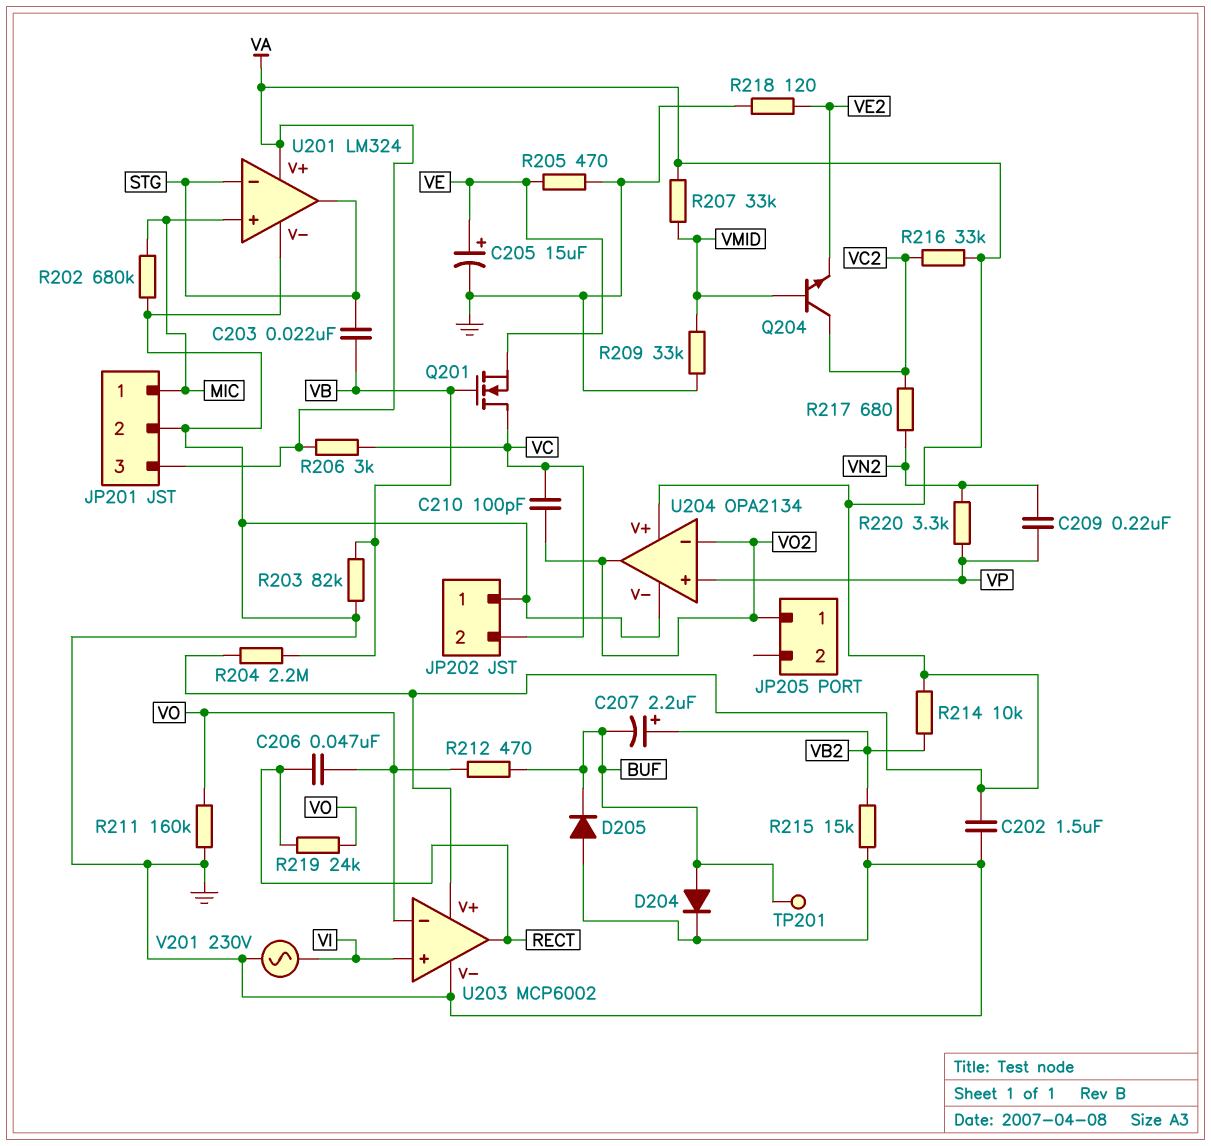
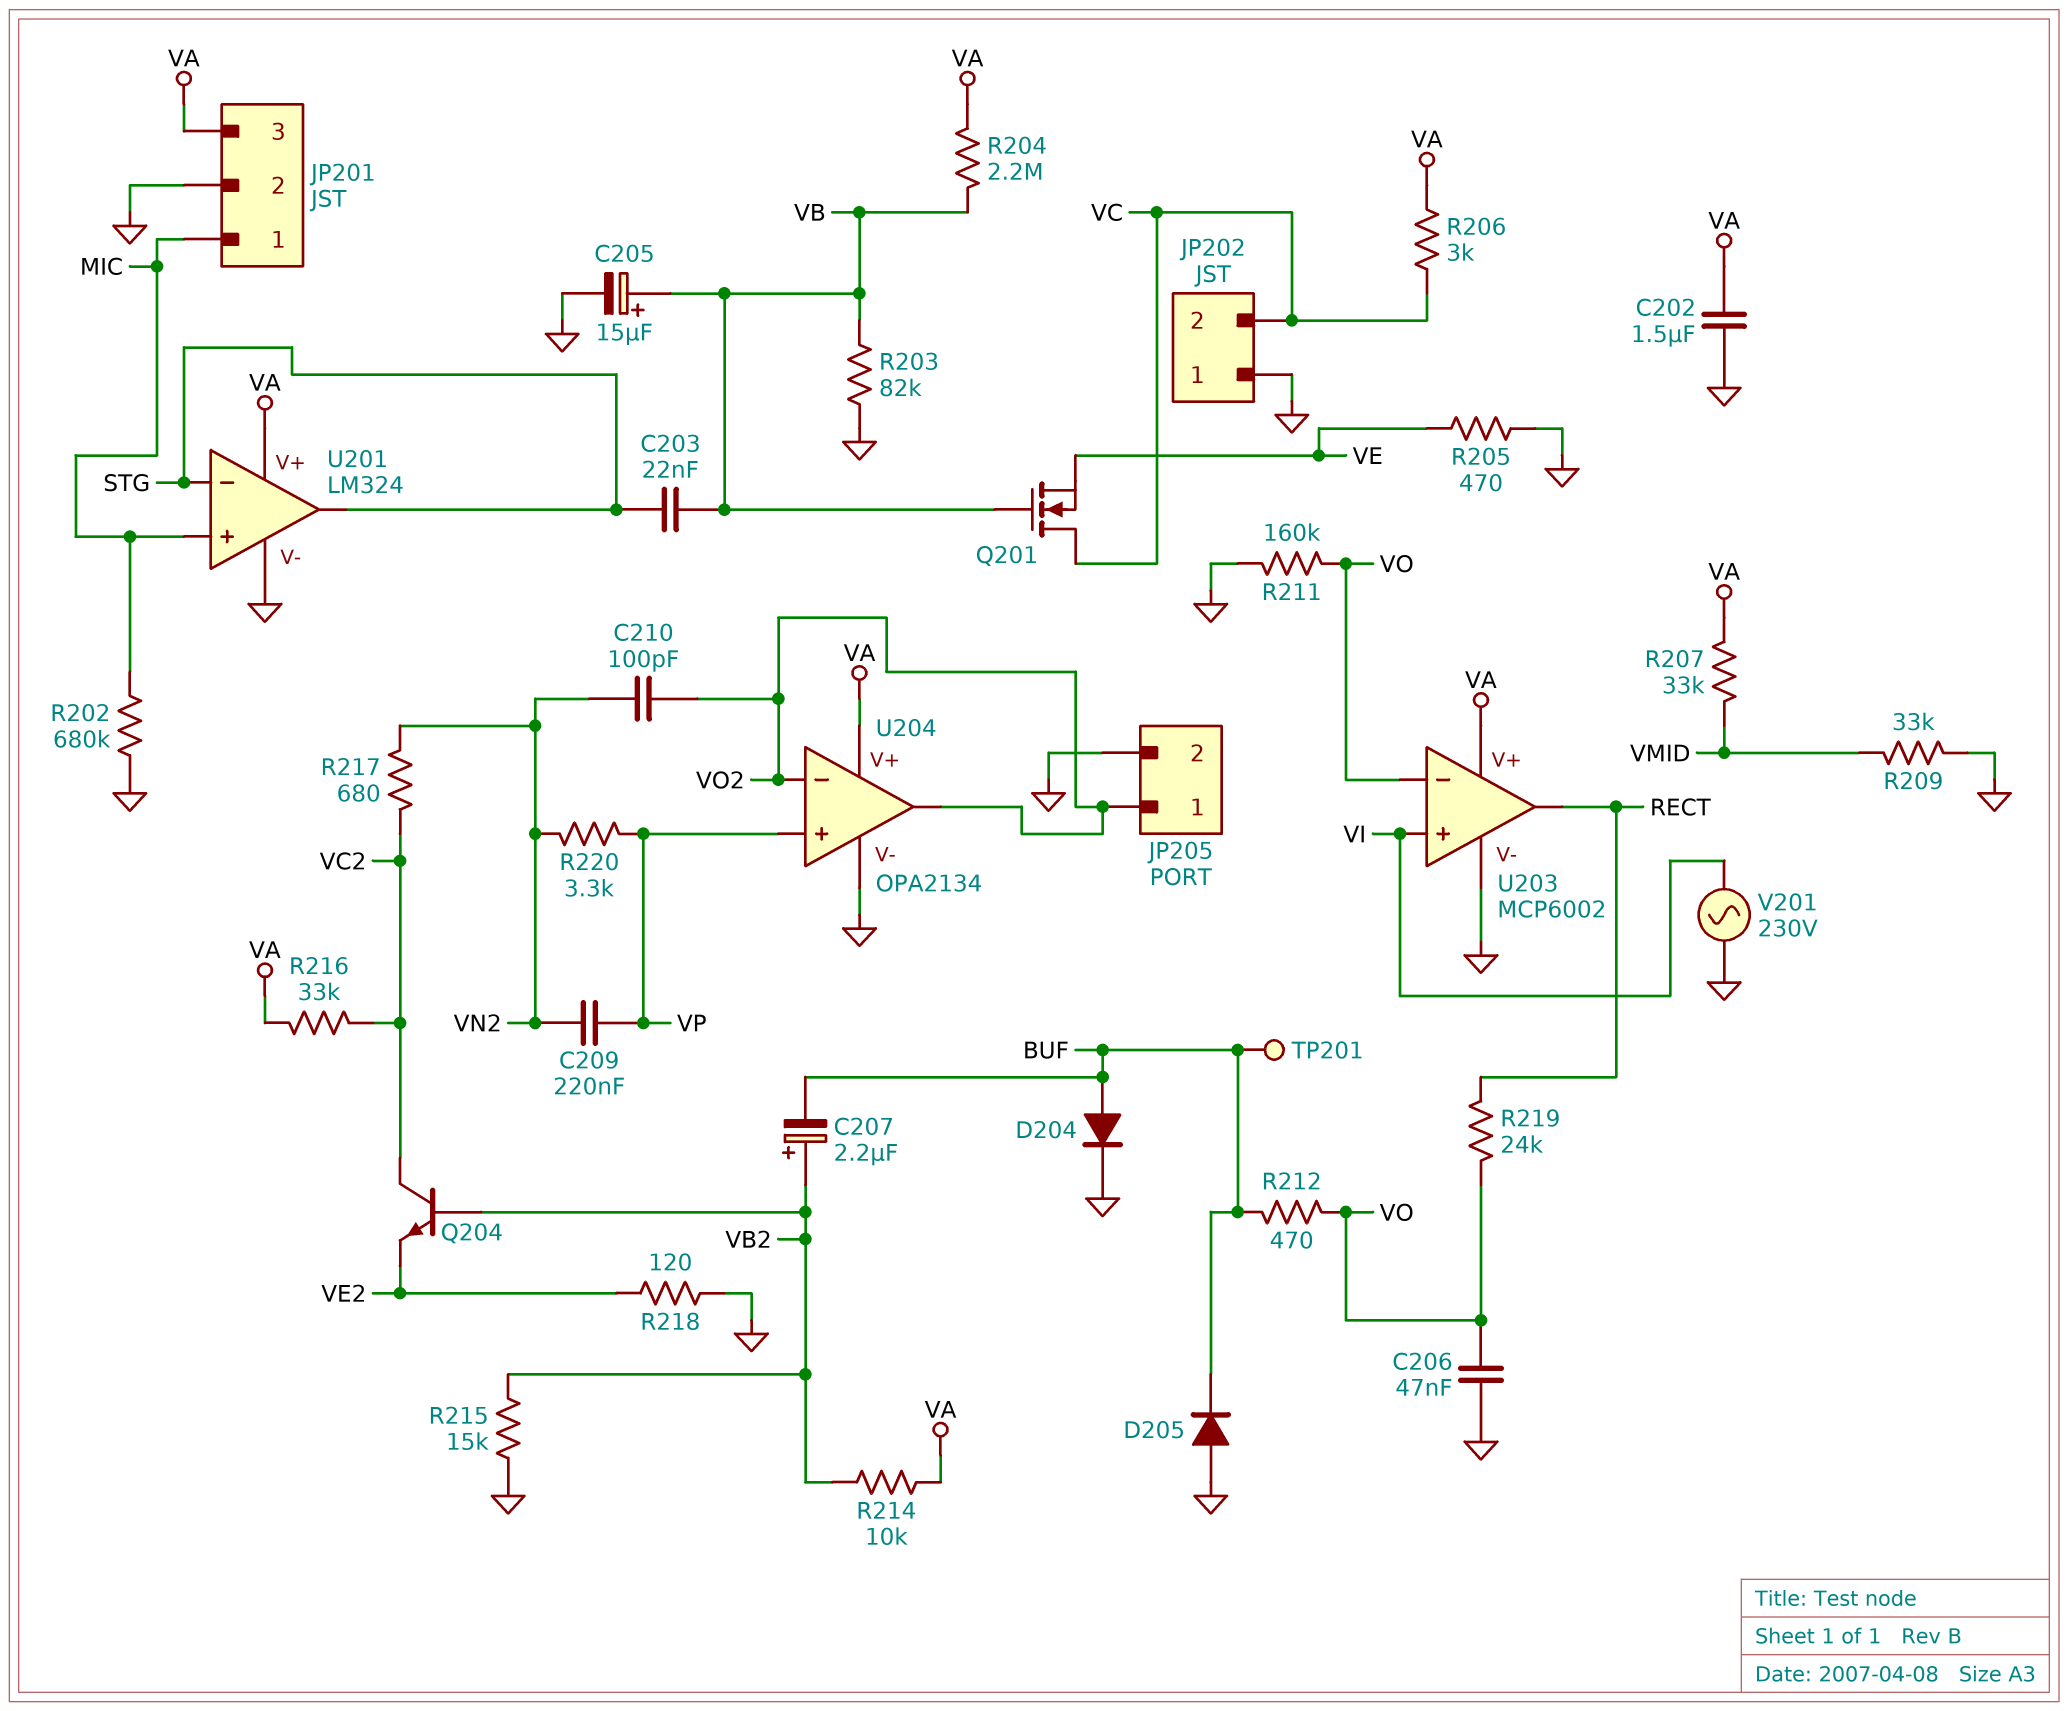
C205: 15uF (plus VE, minus GND) -> 15uF (plus VB, minus GND)
C206: 47nF (RECT, VO) -> 47nF (GND, VO)
C210: 100pF (VC, VO2) -> 100pF (VN2, VO2)
JP205 pin 2: none -> GND
Q204: NPN (B VMID, C VC2, E VE2) -> NPN (B VB2, C VC2, E VE2)

